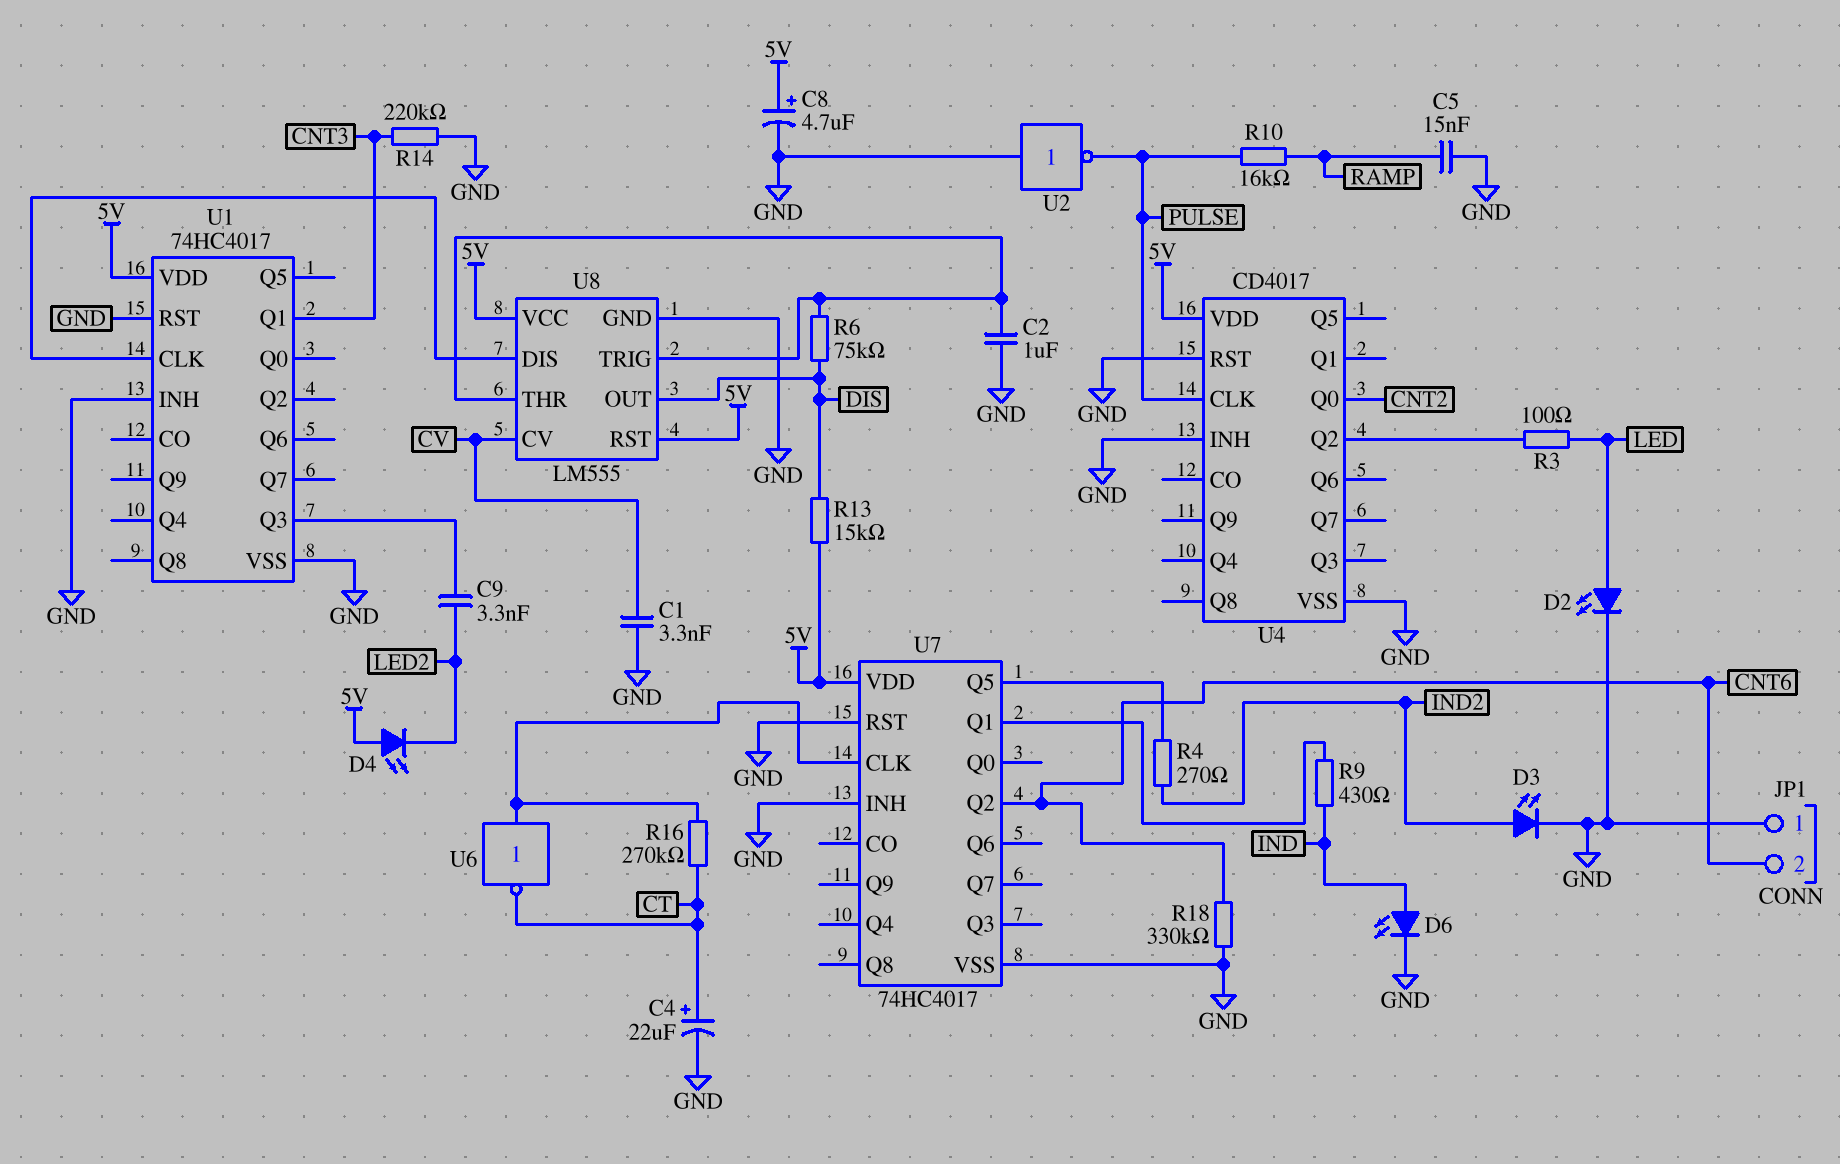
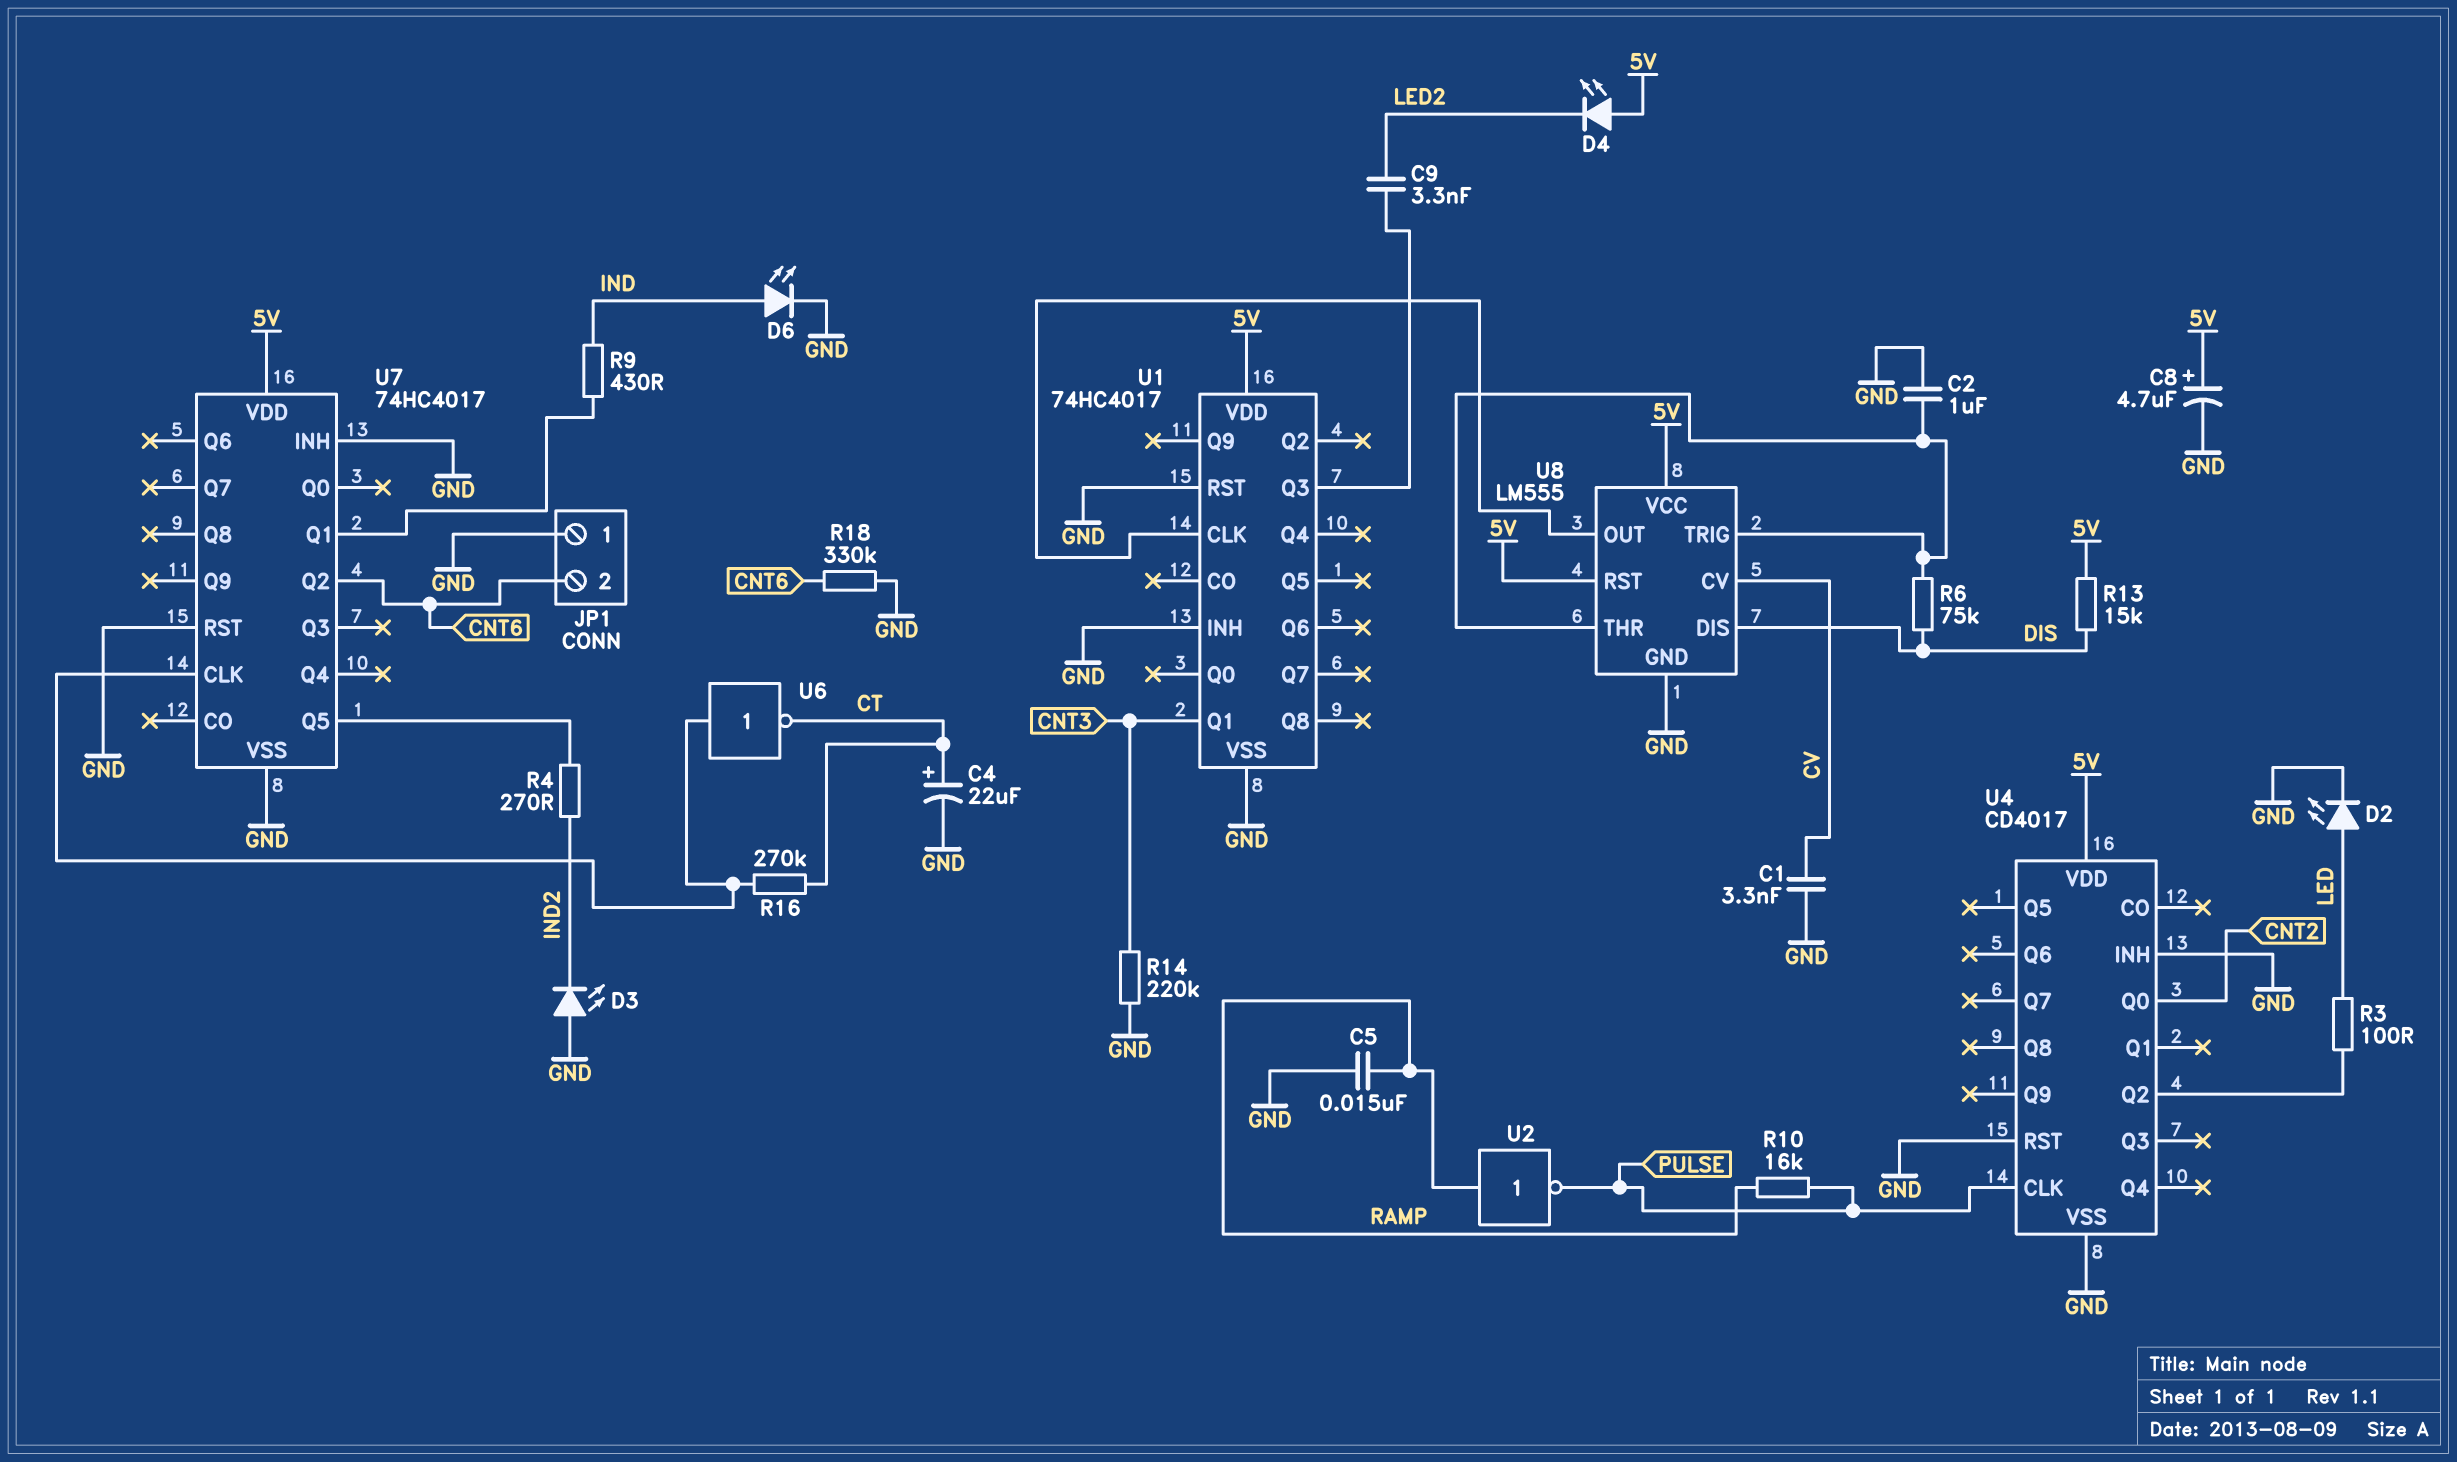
D3: LED (A IND2, K GND) -> LED (A GND, K IND2)
U2: NOT (in GND, out PULSE) -> NOT (in RAMP, out PULSE)
U8 pin DIS: U1/CLK -> DIS
U8 pin OUT: DIS -> U1/CLK

